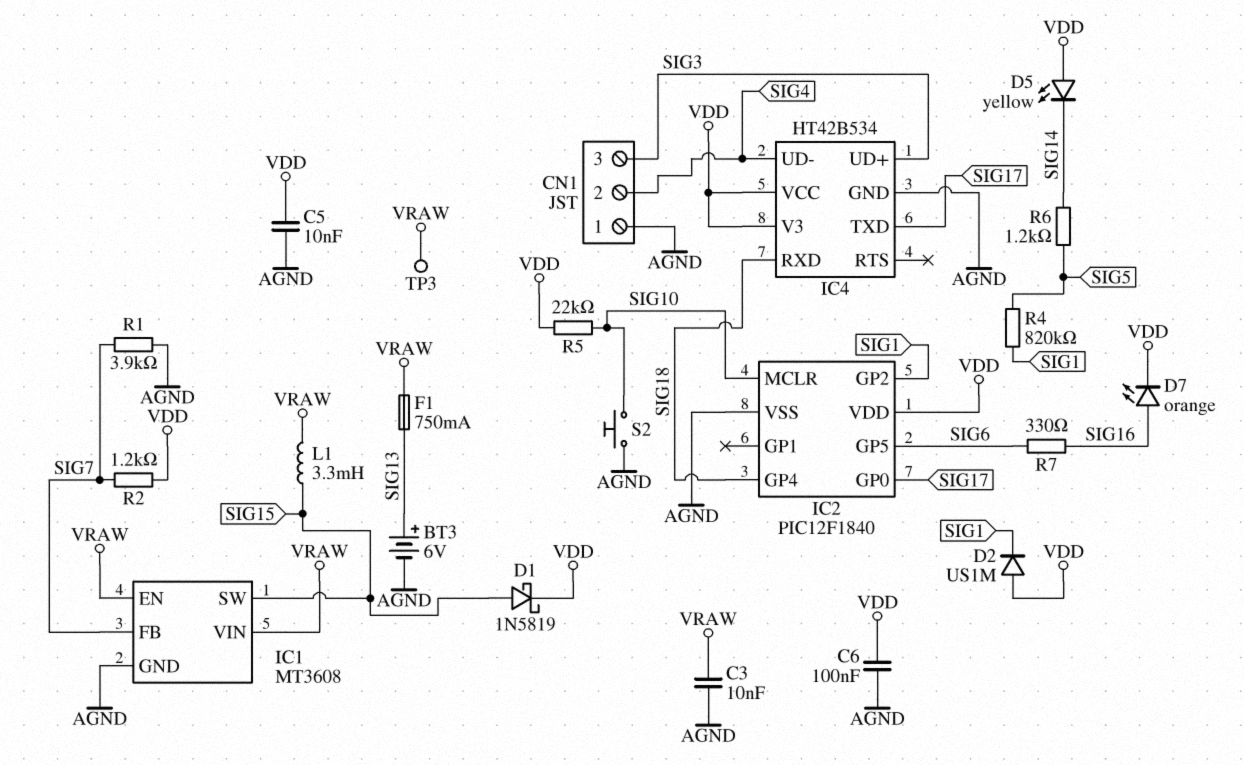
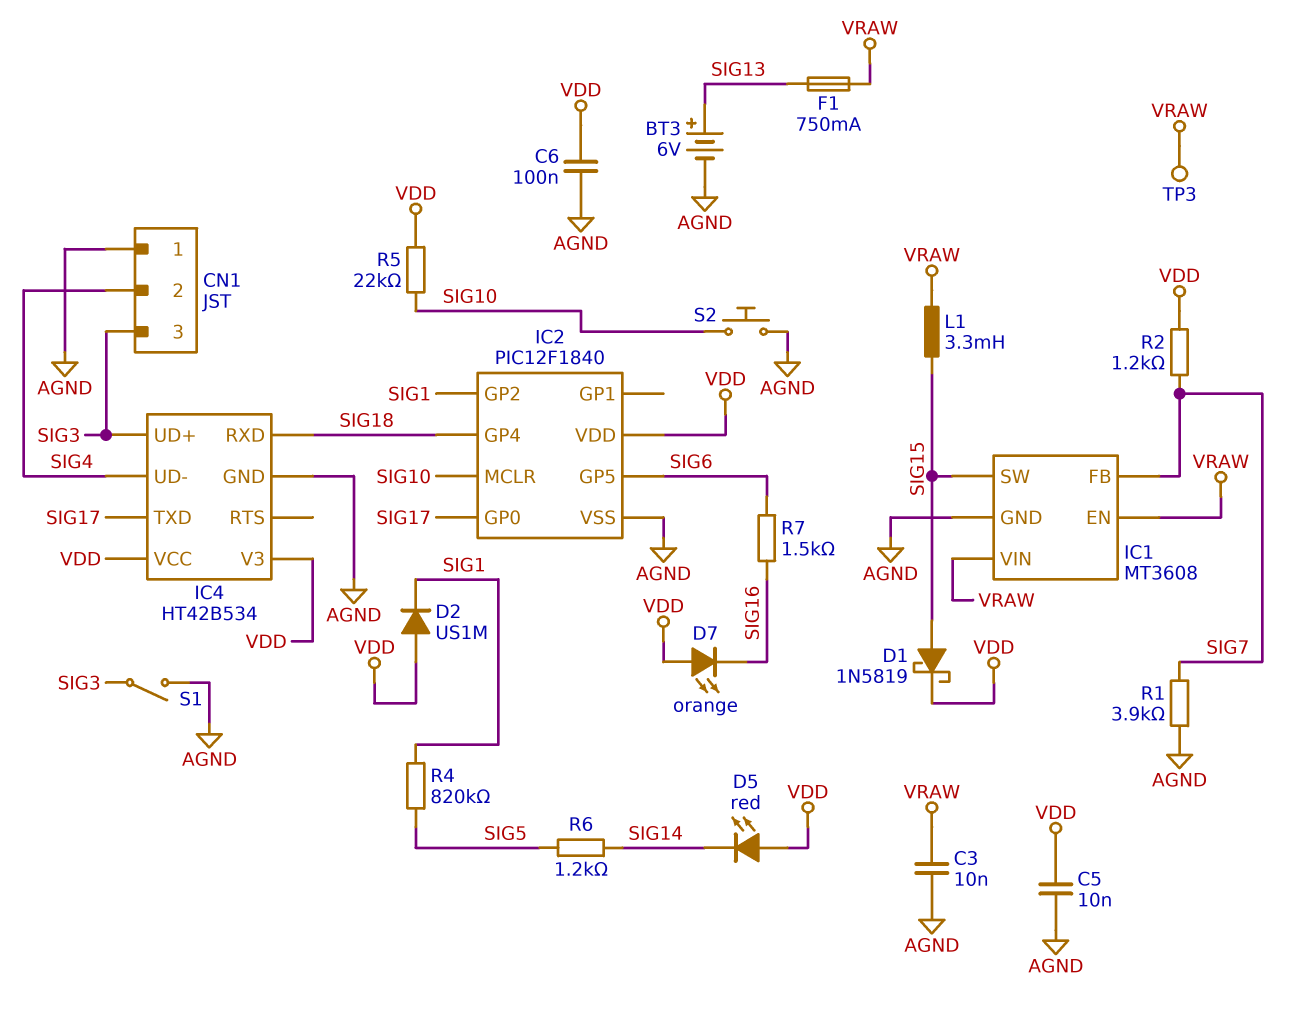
D5: LED yellow (A VDD, K SIG14) -> LED red (A VDD, K SIG14)
D7: LED orange (A SIG16, K VDD) -> LED orange (A VDD, K SIG16)
R7: 330 (SIG6, SIG16) -> 1.5k (SIG6, SIG16)
S1: none -> switch (AGND, SIG3)

